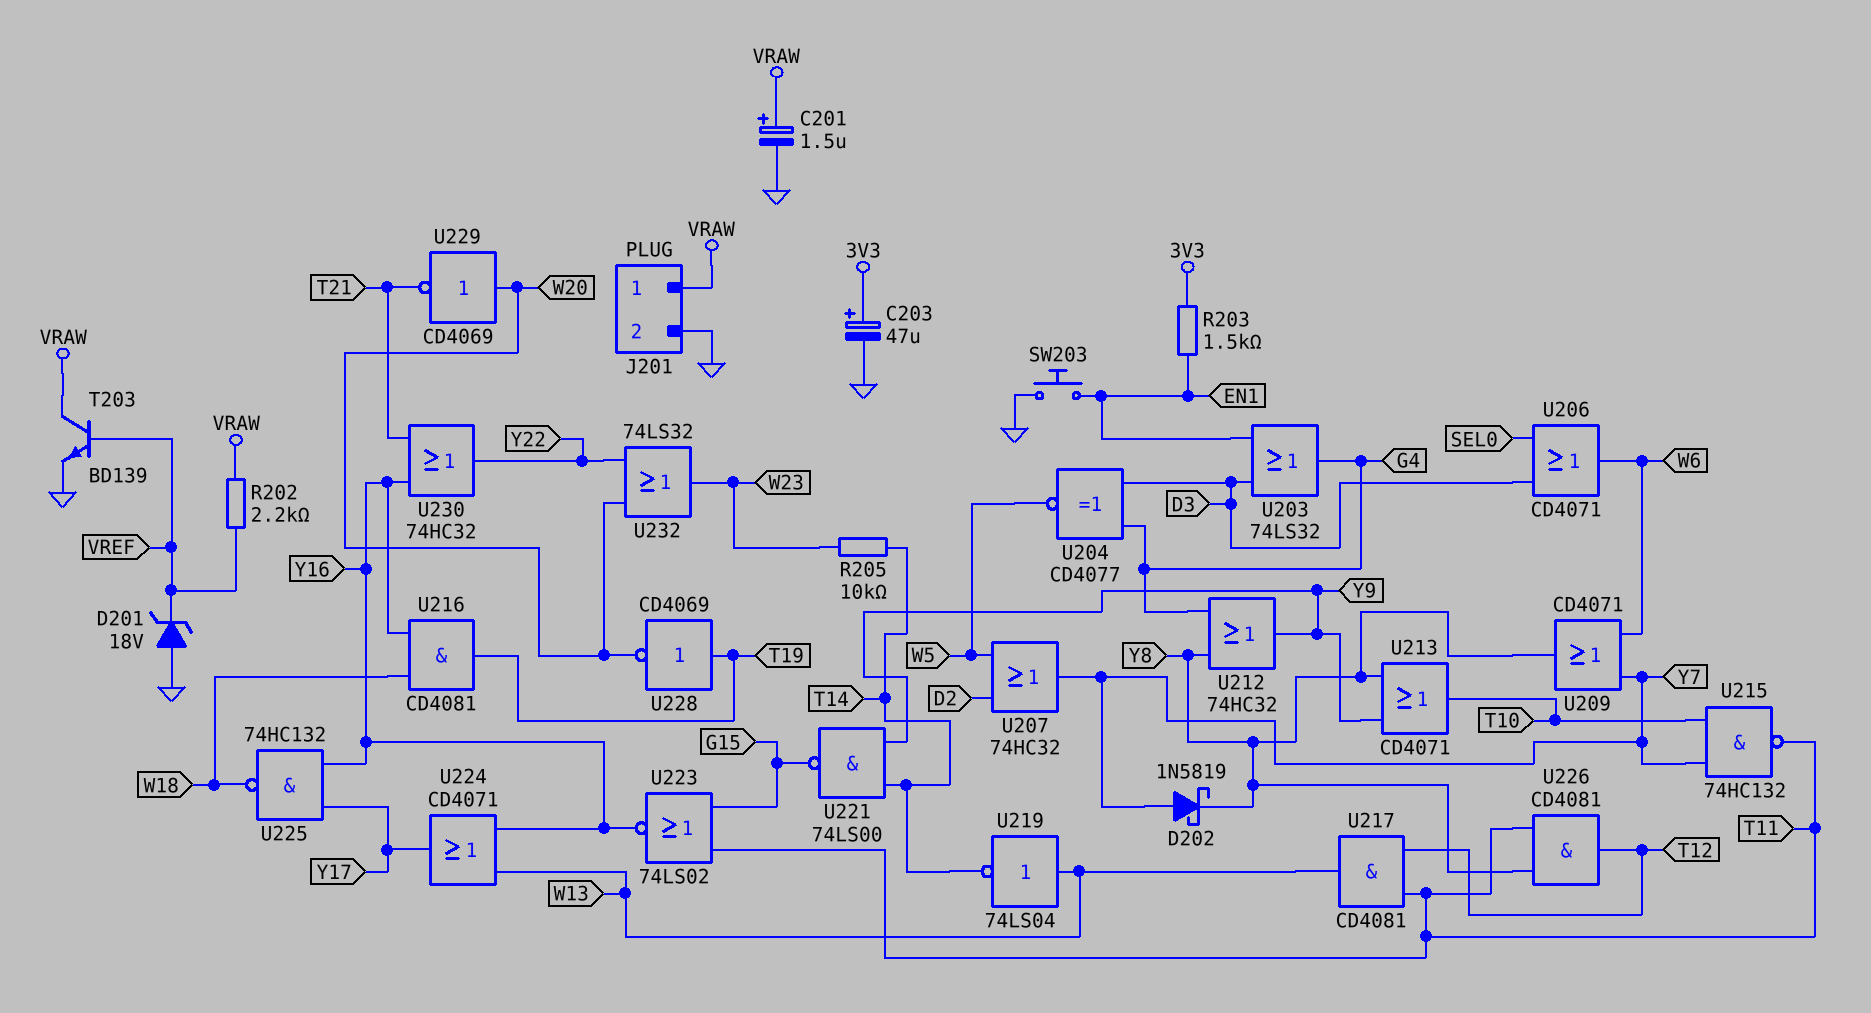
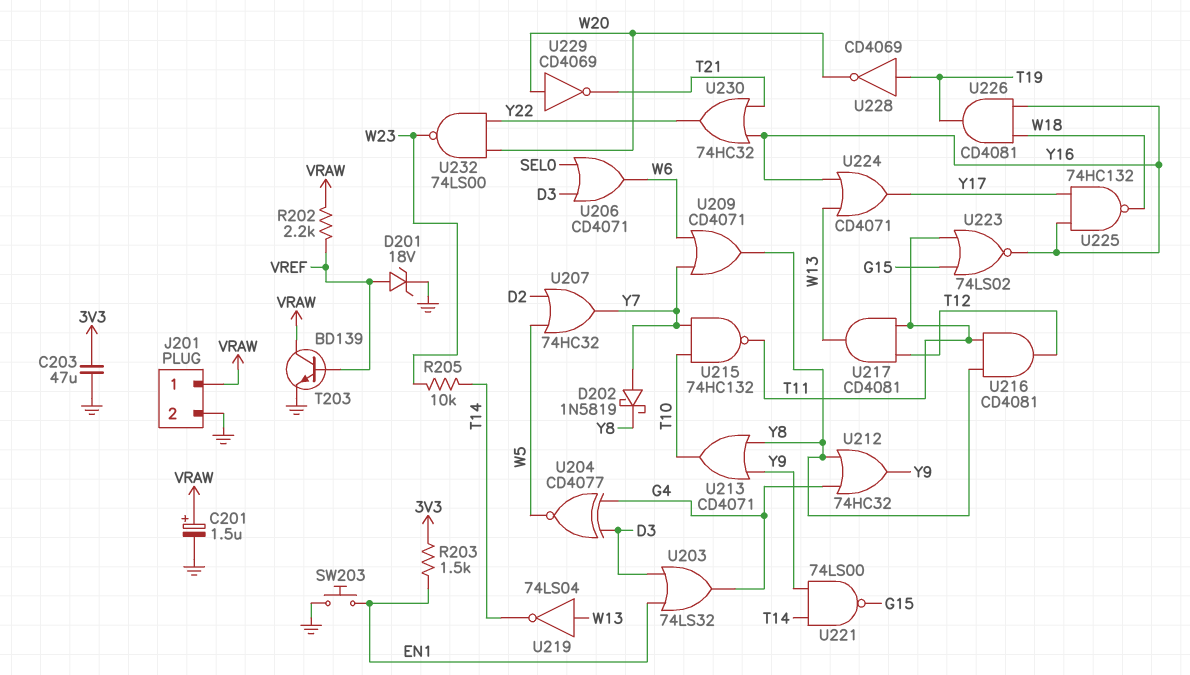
C203: 47uF (plus 3V3, minus GND) -> 47uF (3V3, GND)
D201: zener 18V (A GND, K VREF) -> zener 18V (A VREF, K GND)
U216: AND CD4081 (in W18, in Y16, out T19) -> AND CD4081 (in T11, in Y8, out T12)
U226: AND CD4081 (in T11, in Y8, out T12) -> AND CD4081 (in W18, in Y16, out T19)
U232: OR 74LS32 (in W20, in Y22, out W23) -> NAND 74LS00 (in W20, in Y22, out W23)

